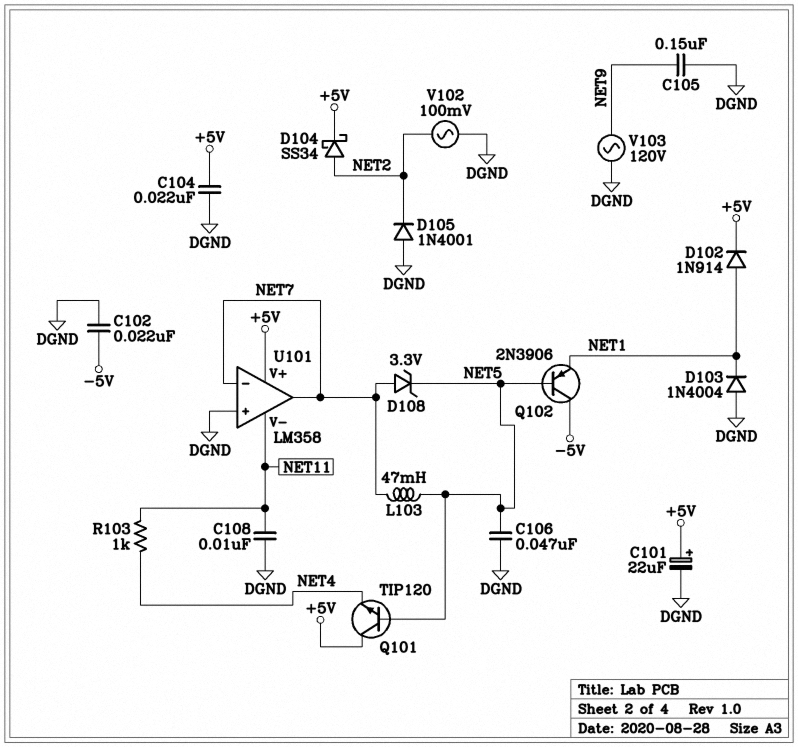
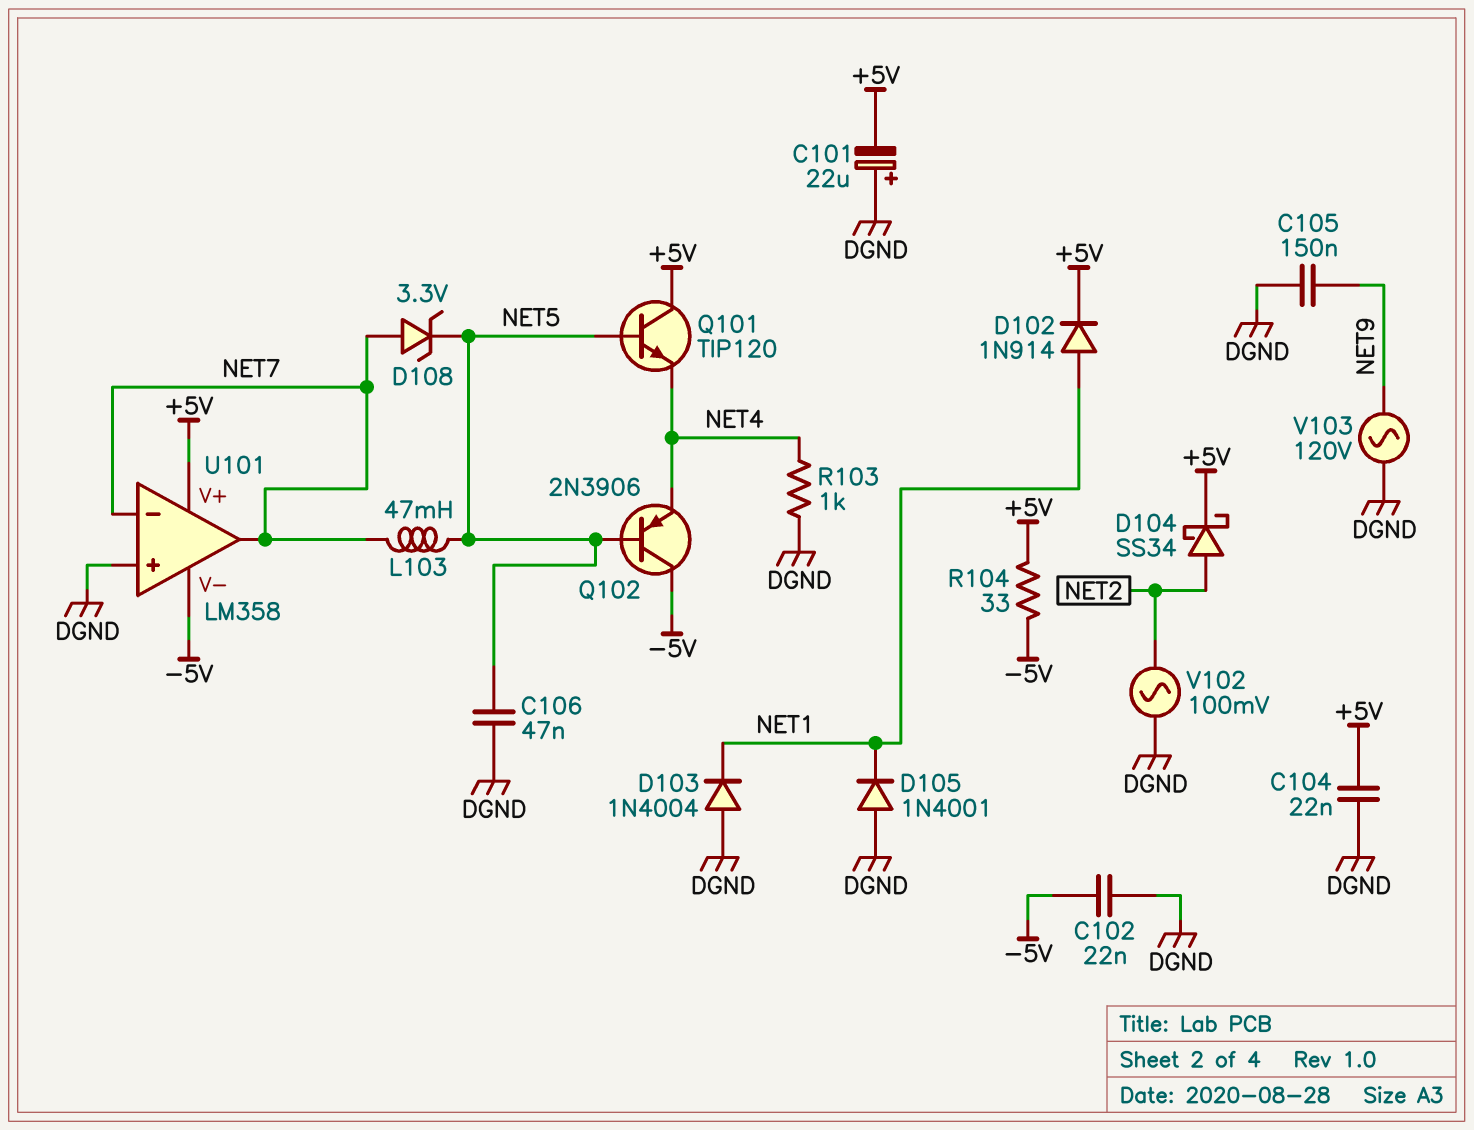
C101: 22uF (plus +5V, minus DGND) -> 22uF (plus DGND, minus +5V)
C108: 10nF (DGND, NET11) -> none
D105: diode 1N4001 (A DGND, K NET2) -> diode 1N4001 (A DGND, K NET1)
Q102: PNP 2N3906 (B NET5, C -5V, E NET1) -> PNP 2N3906 (B NET5, C -5V, E NET4)
R103: 1k (NET4, NET11) -> 1k (DGND, NET4)
R104: none -> 33 (+5V, -5V)
U101 pin V-: NET11 -> -5V

